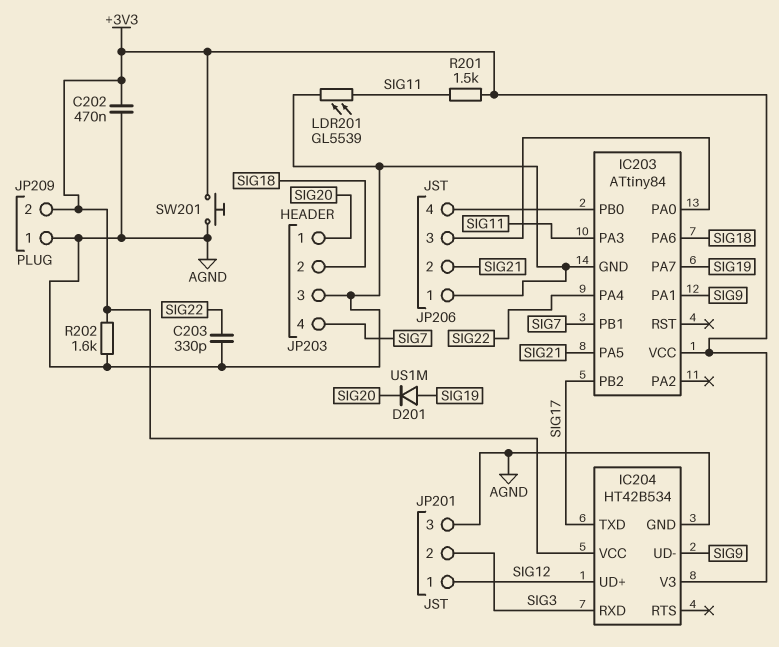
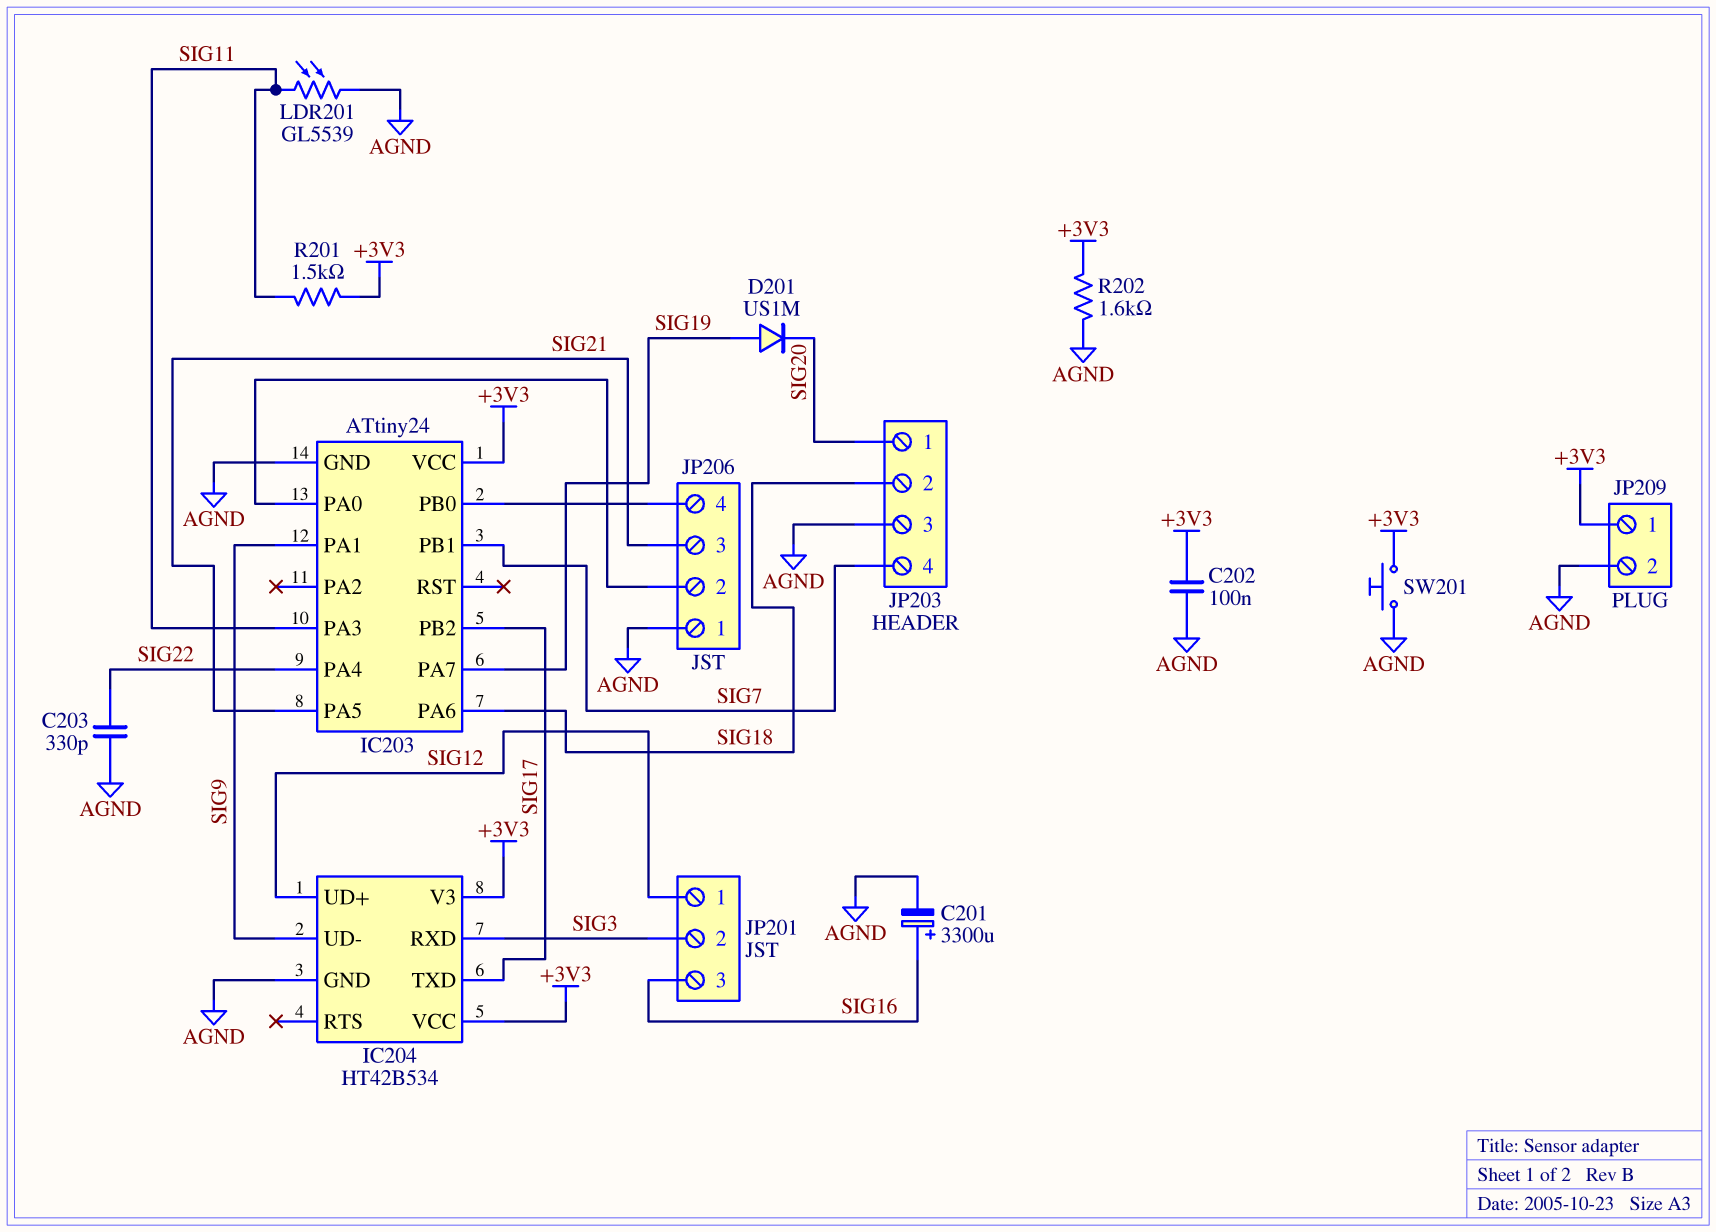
C201: none -> 3300uF (plus SIG16, minus AGND)
C202: 470nF (+3V3, AGND) -> 100nF (+3V3, AGND)
IC203: ATtiny84 -> ATtiny24
JP201 pin 3: AGND -> SIG16
JP206 pin 2: SIG21 -> IC203/PA0
JP206 pin 3: IC203/PA0 -> SIG21
JP209 pin 1: AGND -> +3V3
JP209 pin 2: +3V3 -> AGND

